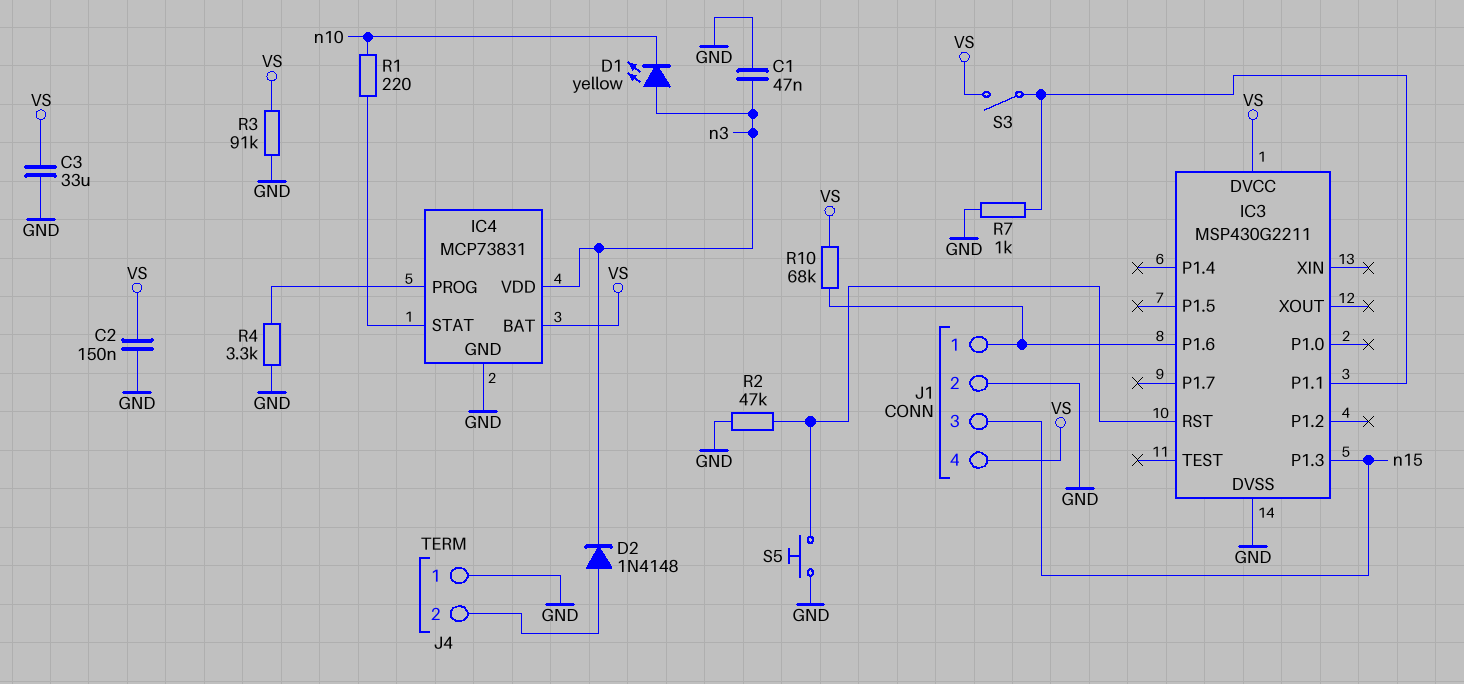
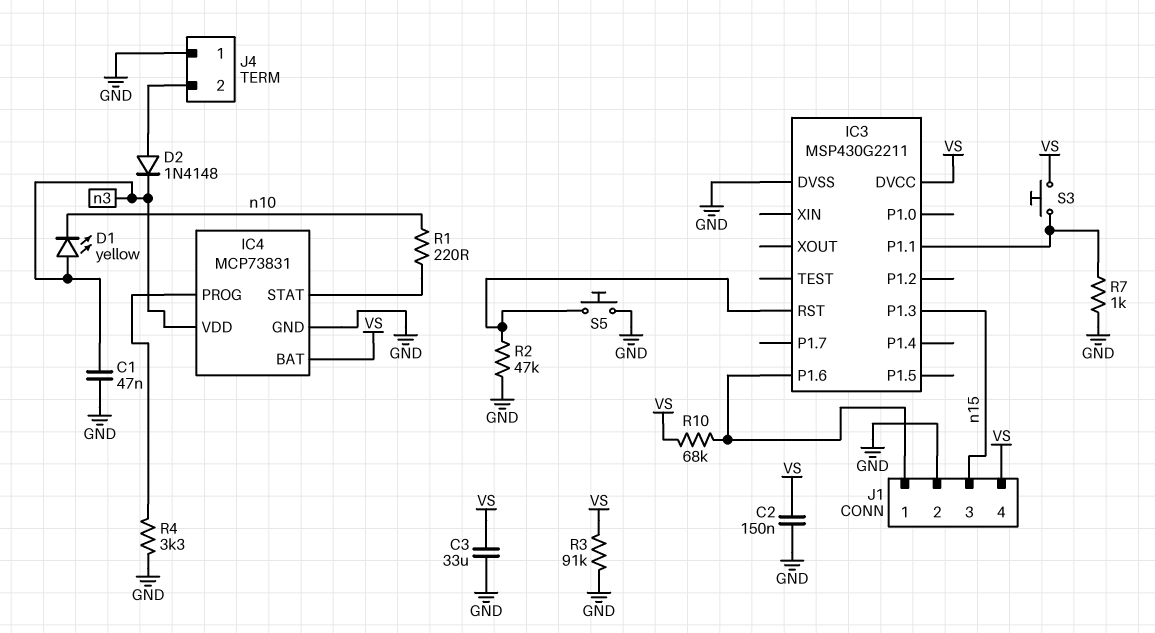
S3: switch (IC3/P1.1, VS) -> button (IC3/P1.1, VS)

